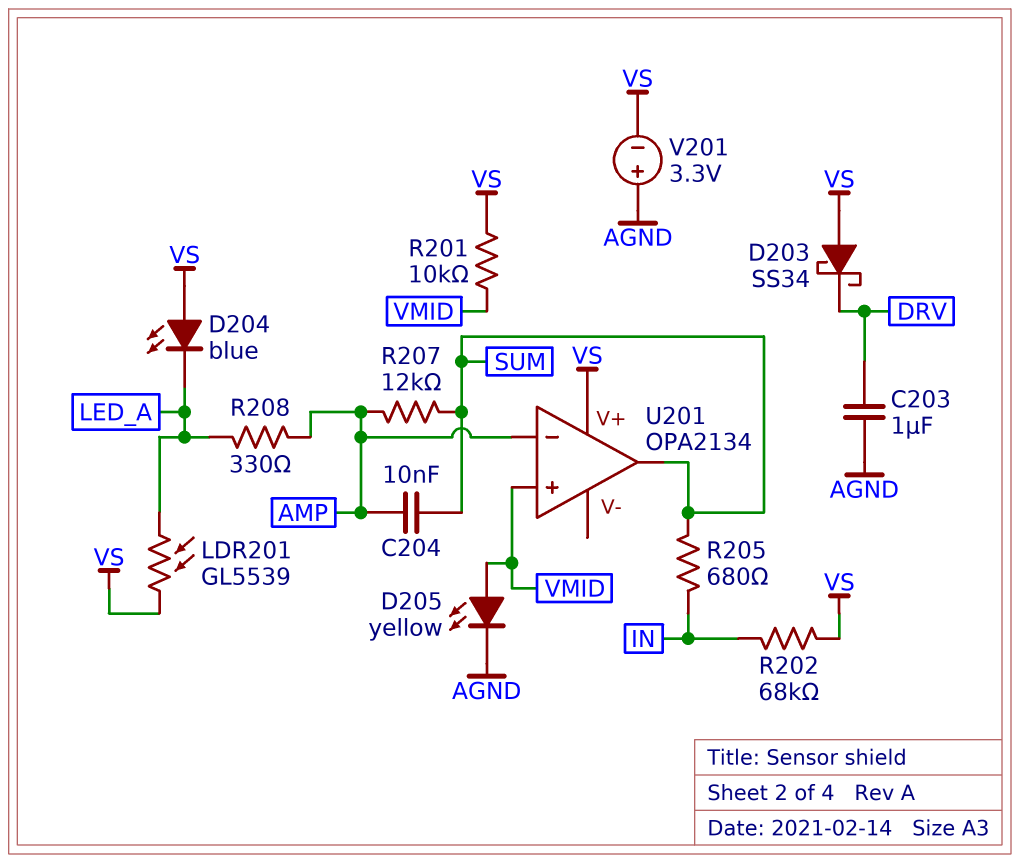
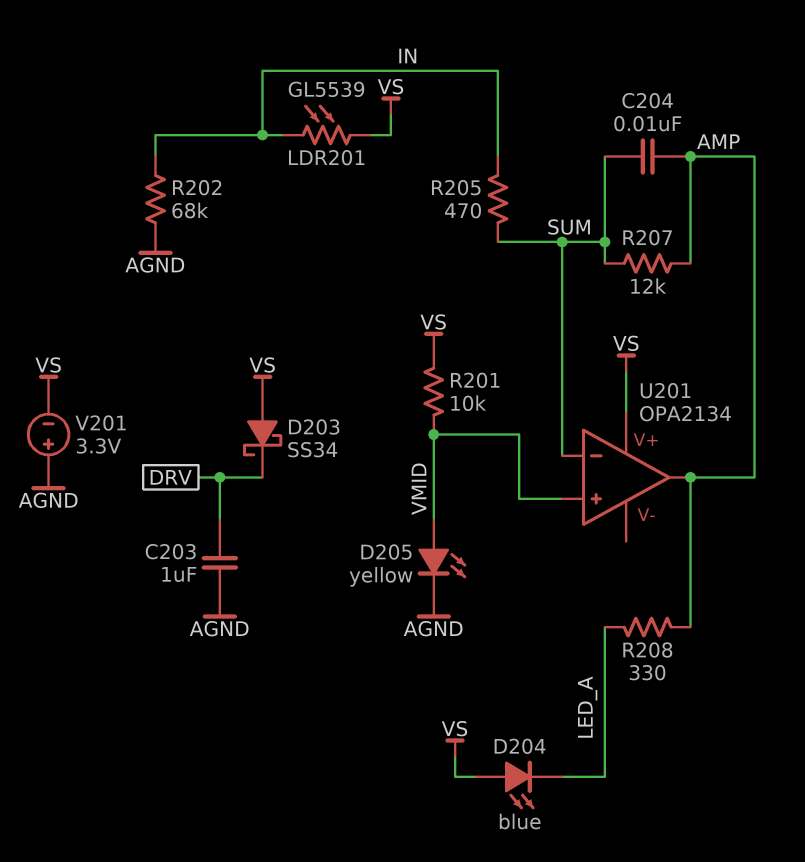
LDR201: GL5539 (LED_A, VS) -> GL5539 (IN, VS)
R202: 68k (IN, VS) -> 68k (AGND, IN)
R205: 680 (IN, SUM) -> 470 (IN, SUM)
U201 pin in-: AMP -> SUM
U201 pin out: SUM -> AMP

